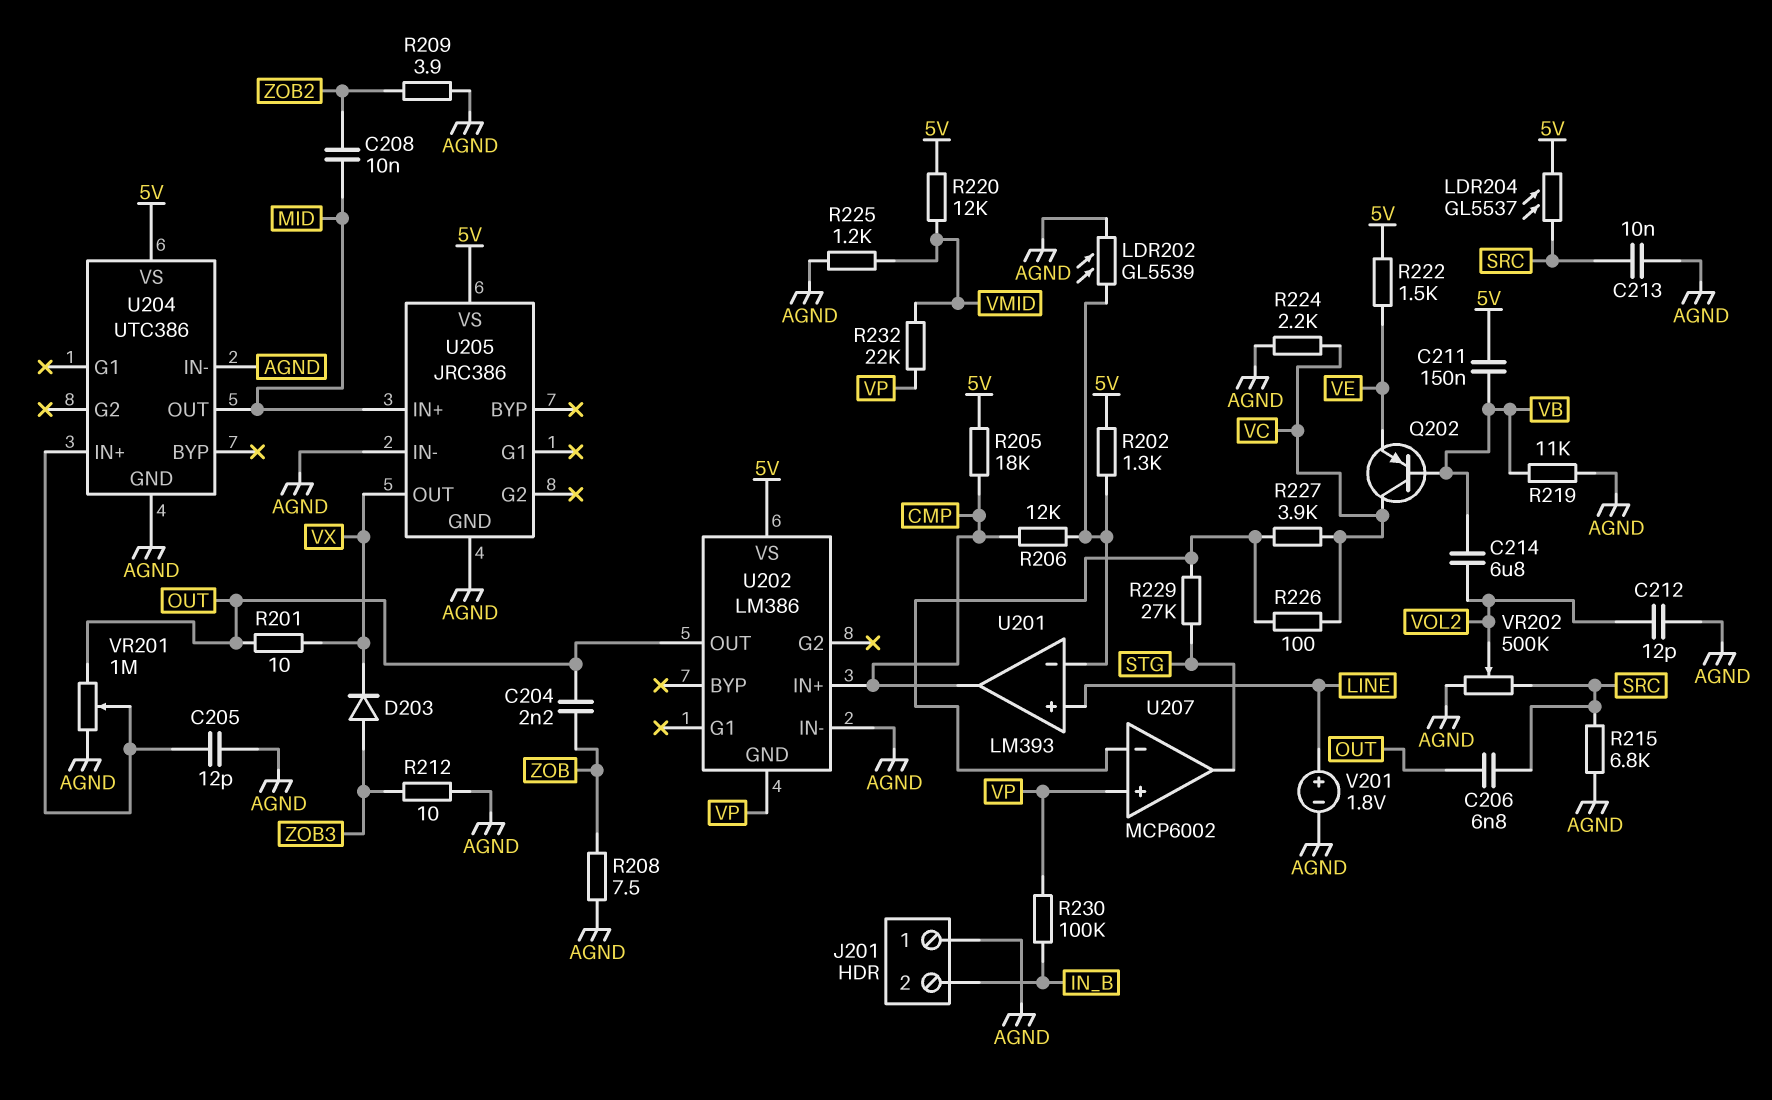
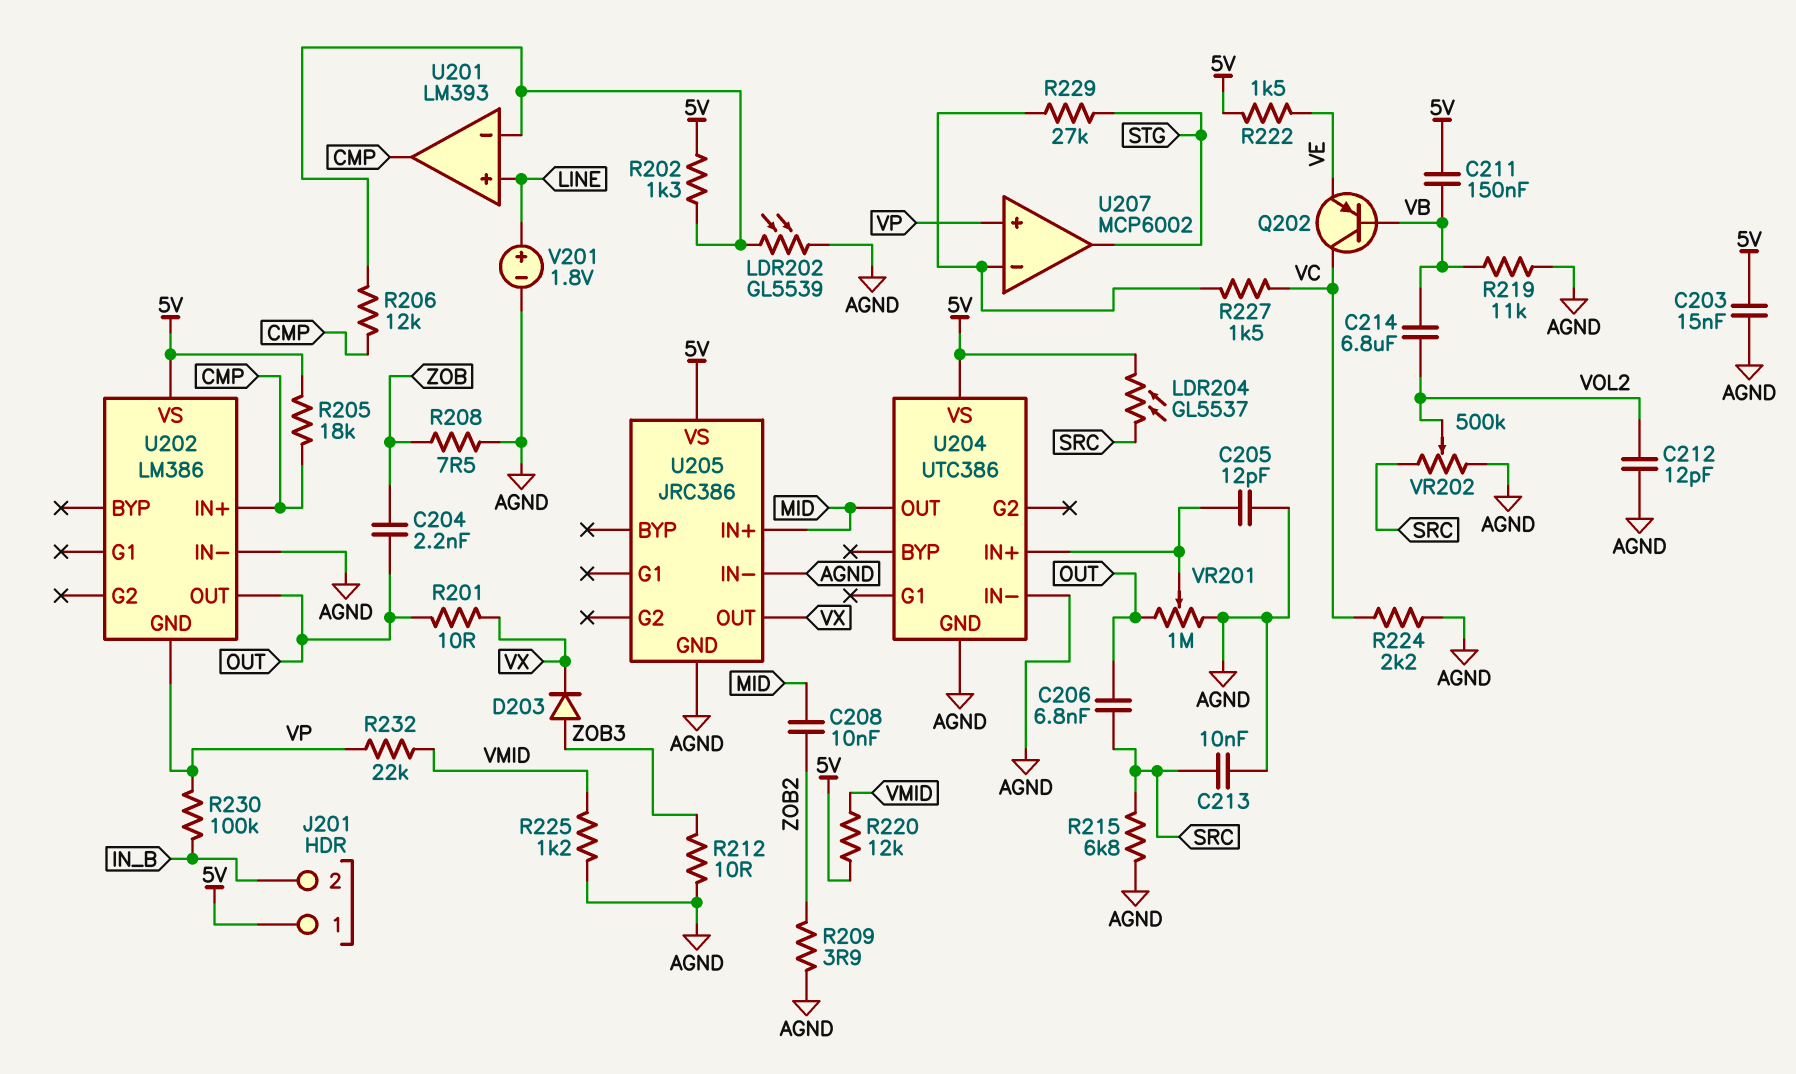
C203: none -> 15nF (5V, AGND)
J201 pin 1: AGND -> 5V
R226: 100 (U207/in-, VC) -> none
R227: 3.9k (U207/in-, VC) -> 1.5k (U207/in-, VC)

